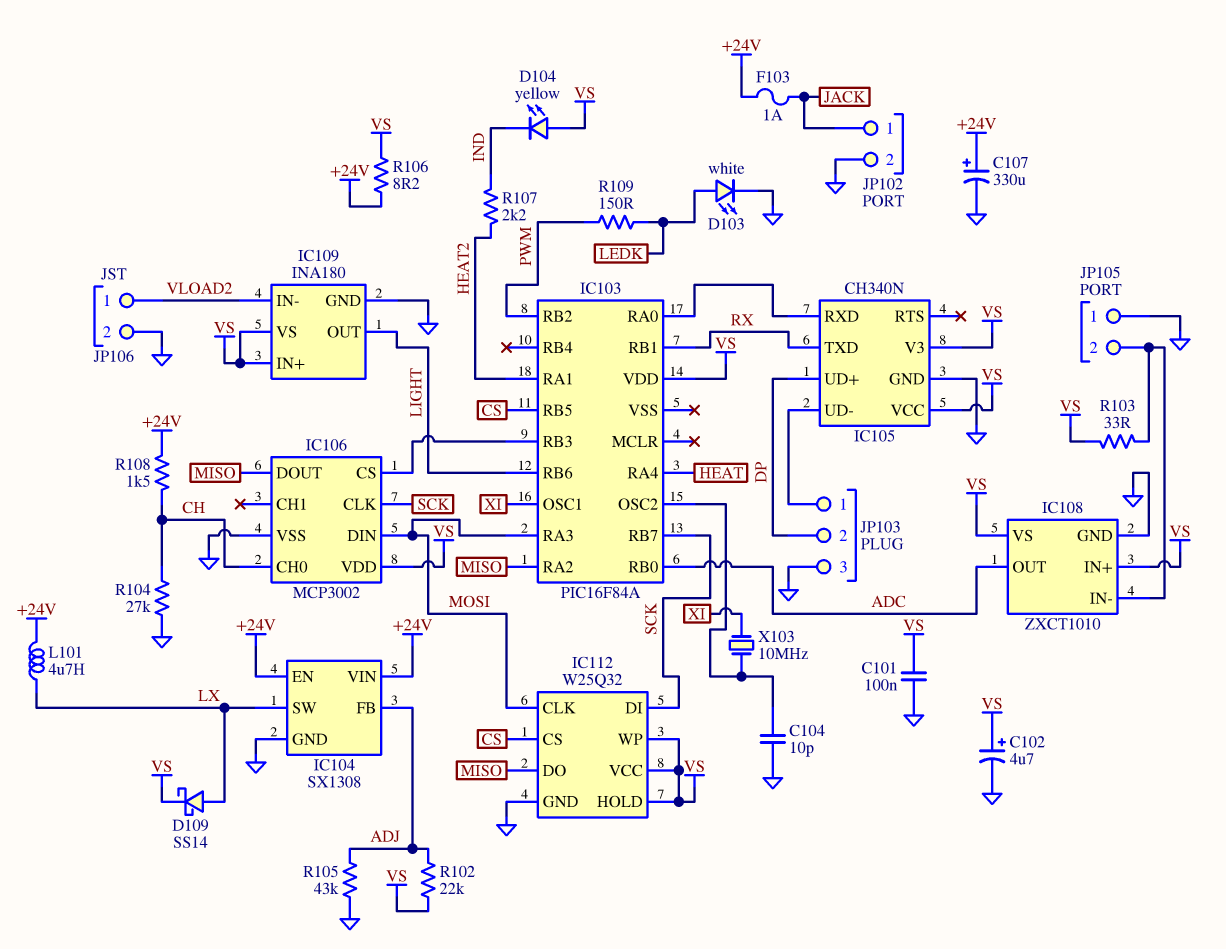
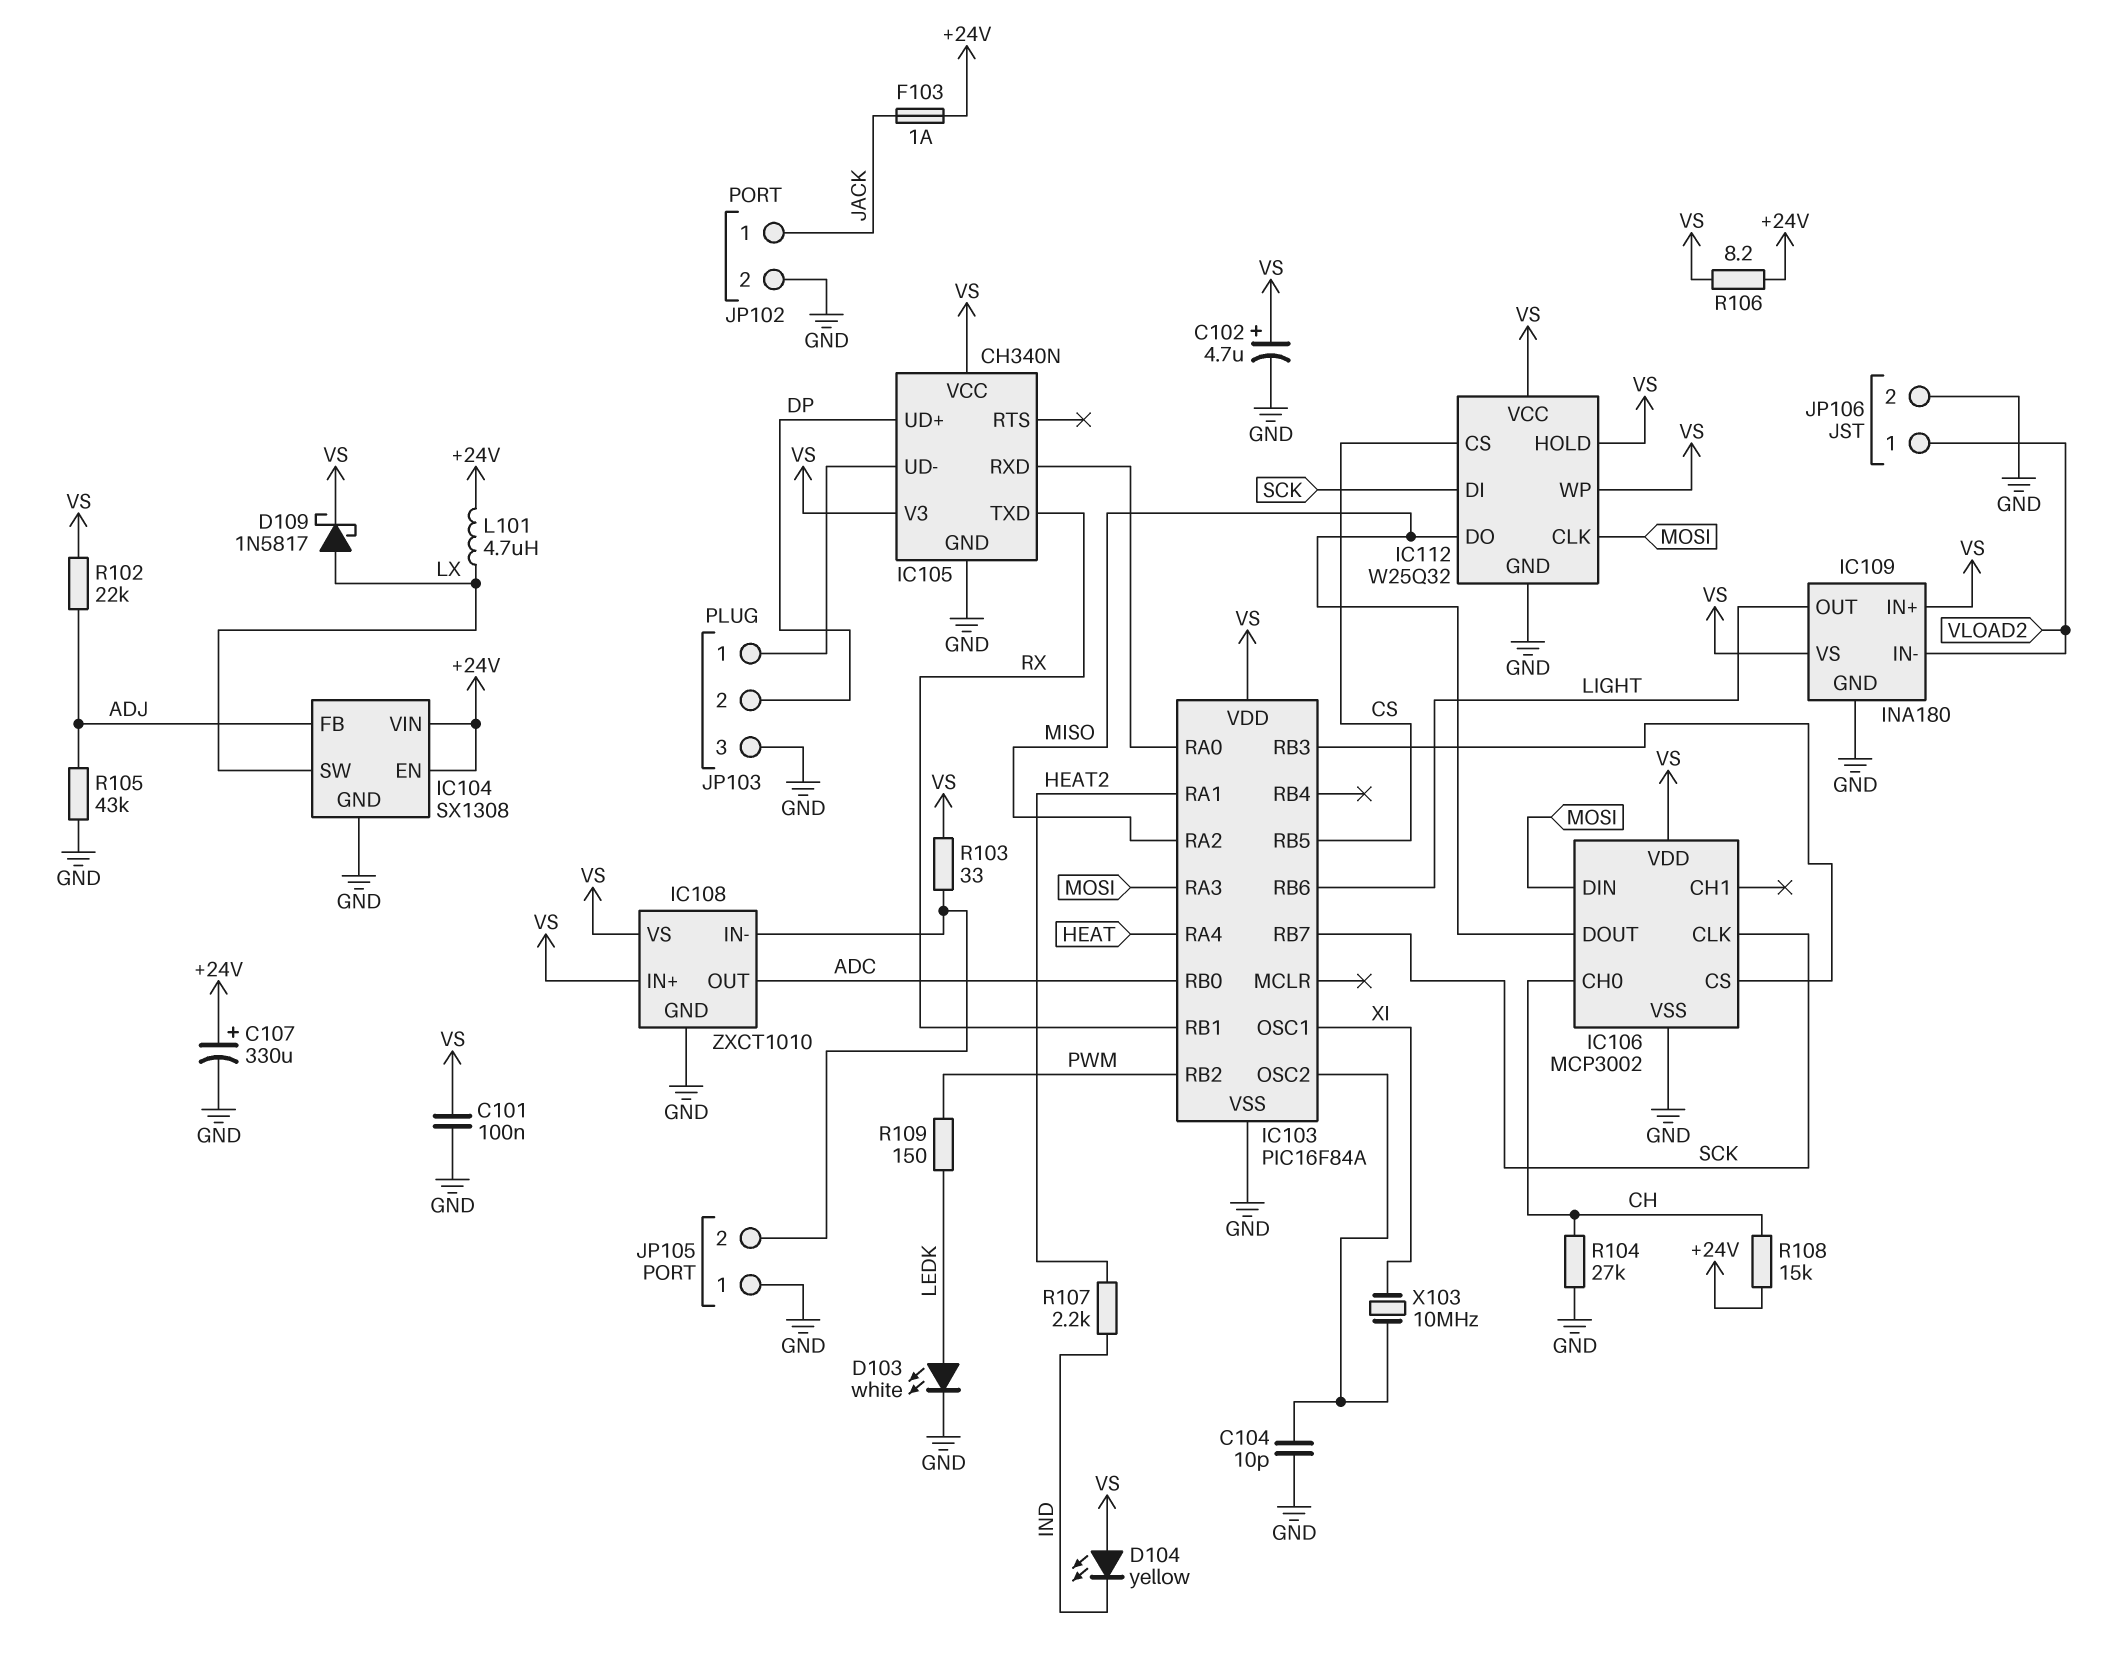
D109: schottky SS14 (A LX, K VS) -> schottky 1N5817 (A LX, K VS)
IC103 pin VSS: none -> GND
R108: 1.5k (+24V, CH) -> 15k (+24V, CH)

